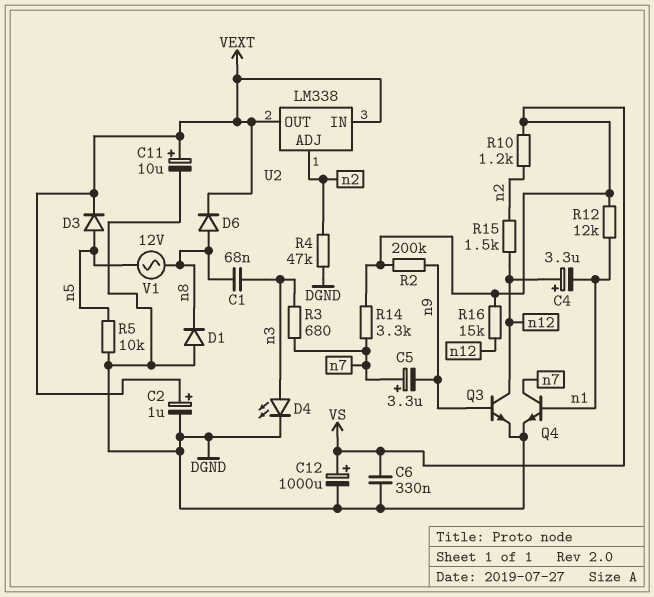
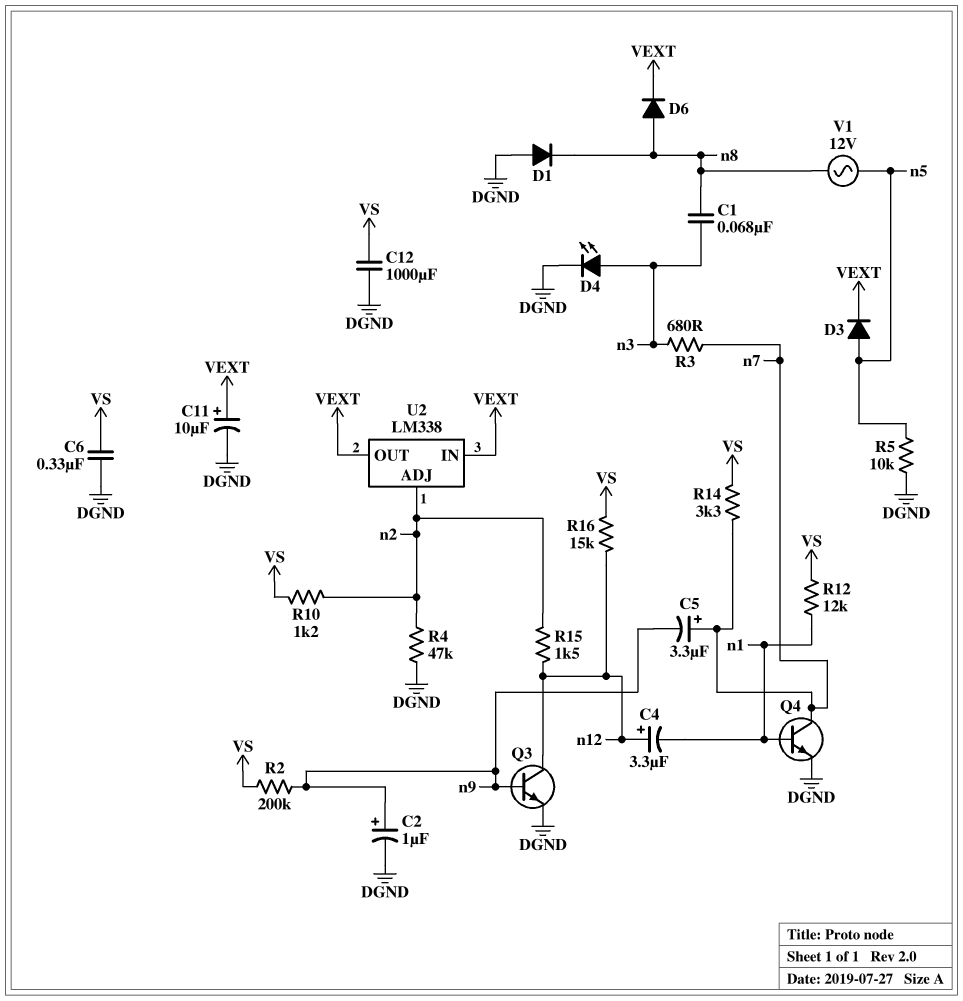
C2: 1uF (plus VEXT, minus DGND) -> 1uF (plus n9, minus DGND)
C12: 1000uF (plus VS, minus DGND) -> 1000uF (DGND, VS)

